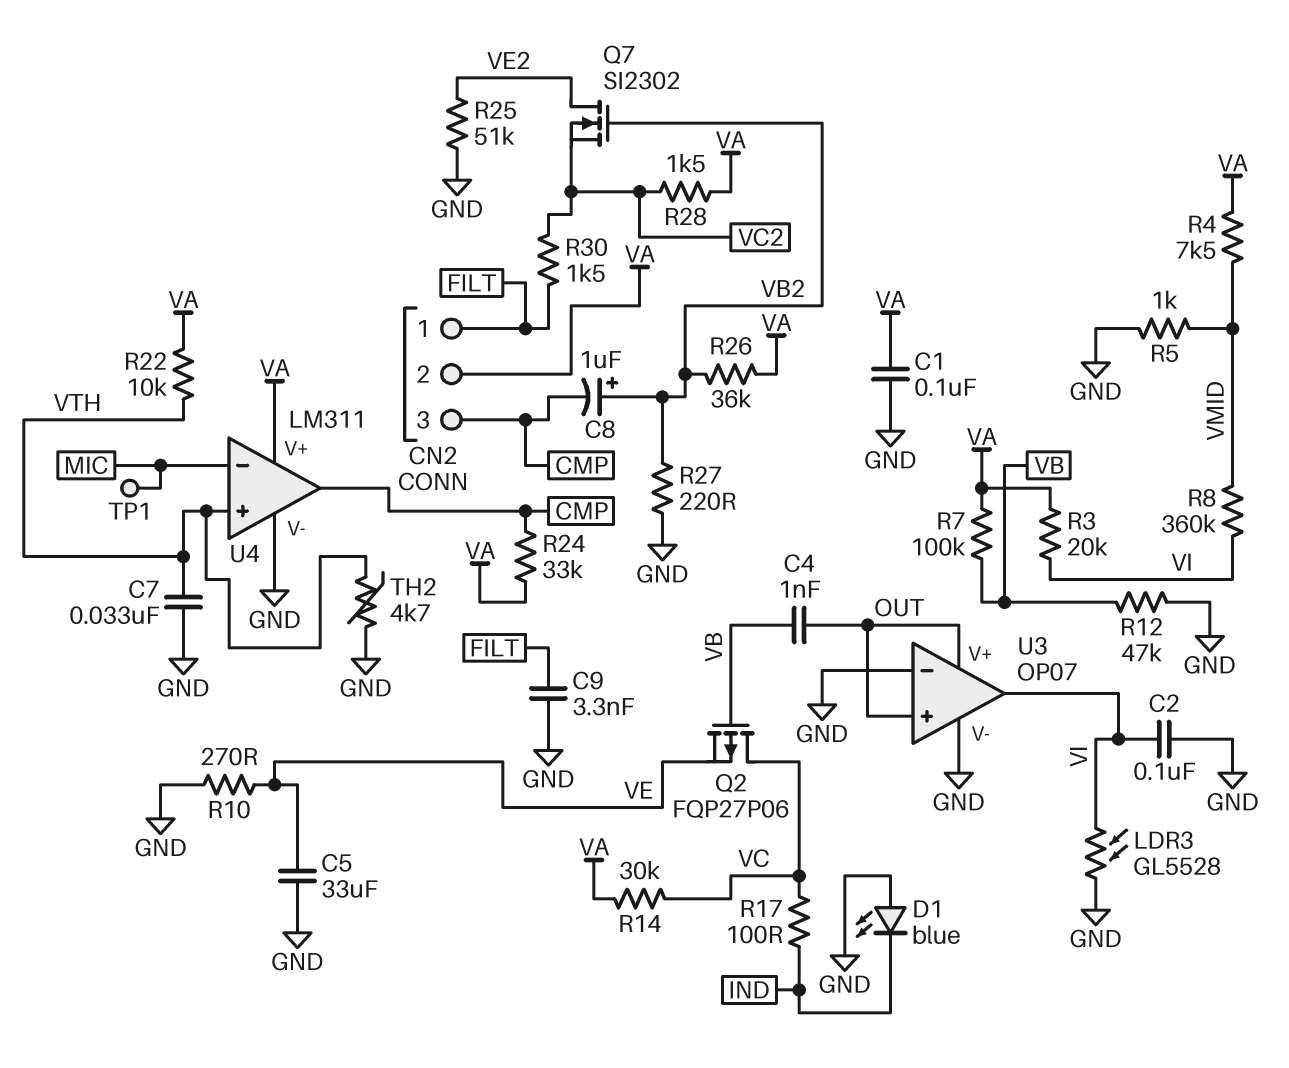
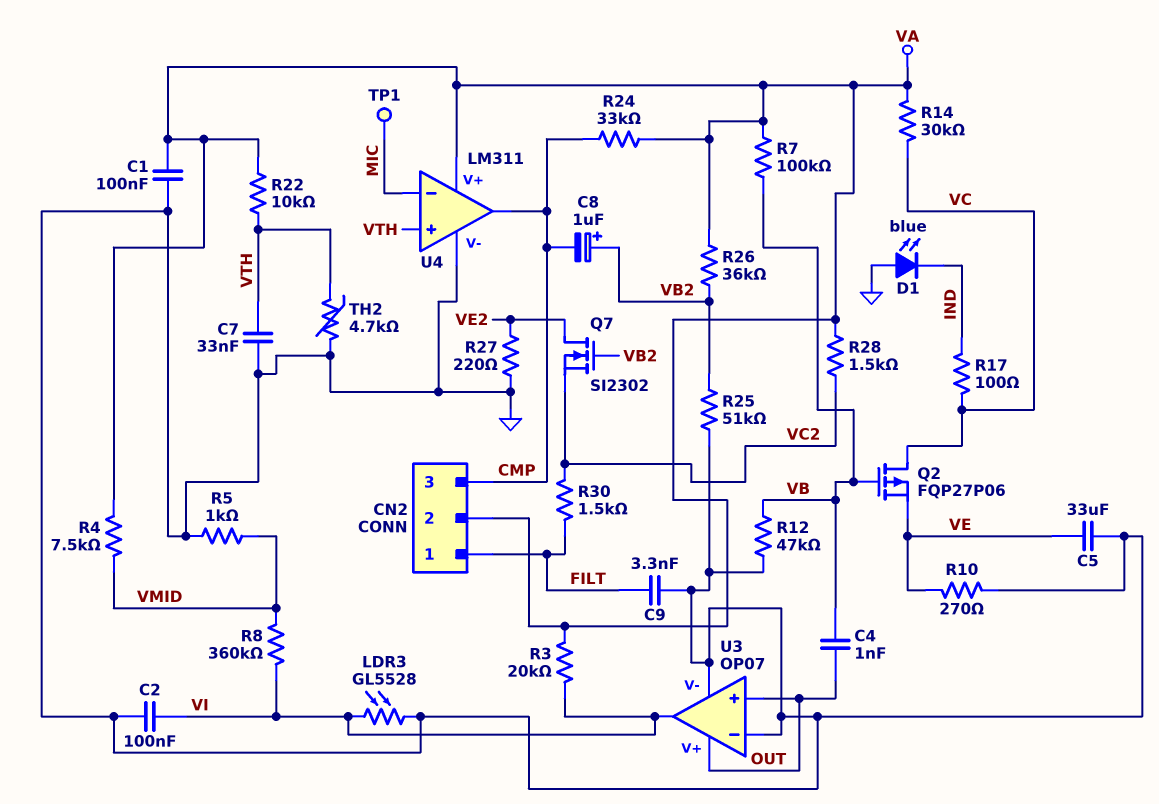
R25: 51k (GND, VE2) -> 51k (GND, VB2)
R27: 220 (GND, VB2) -> 220 (GND, VE2)

